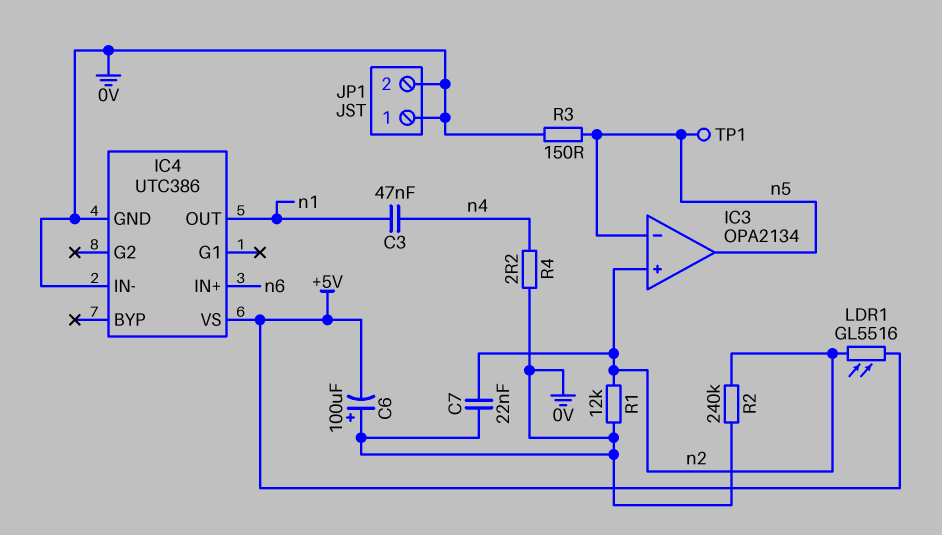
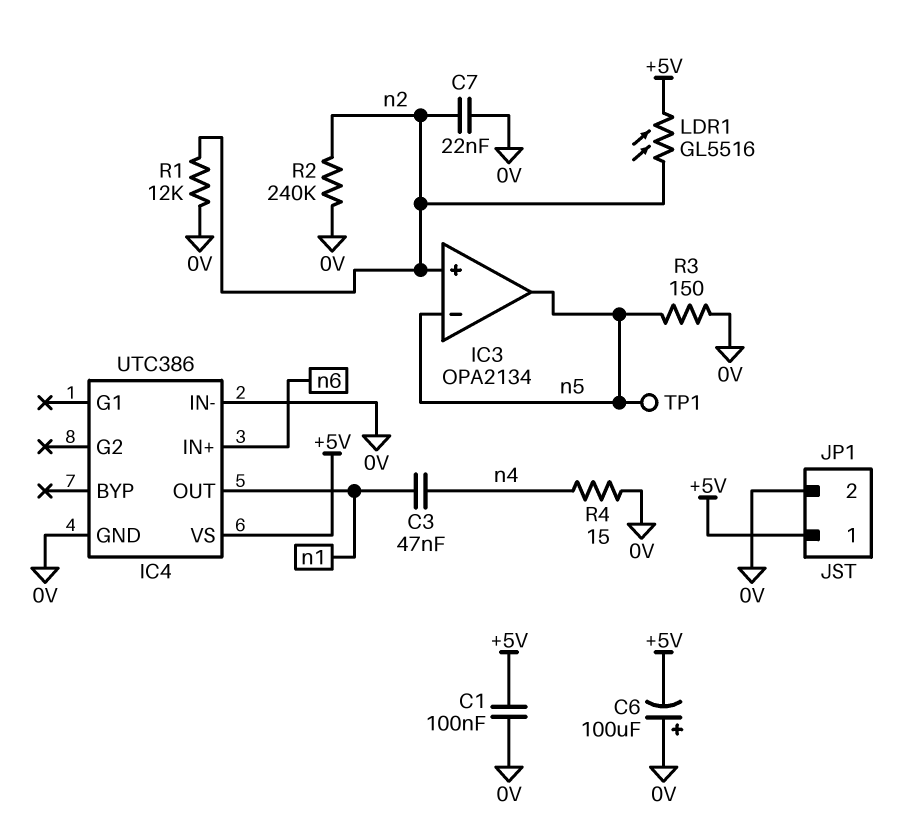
C1: none -> 100nF (+5V, 0V)
JP1 pin 1: 0V -> +5V
R4: 2.2 (0V, n4) -> 15 (0V, n4)

